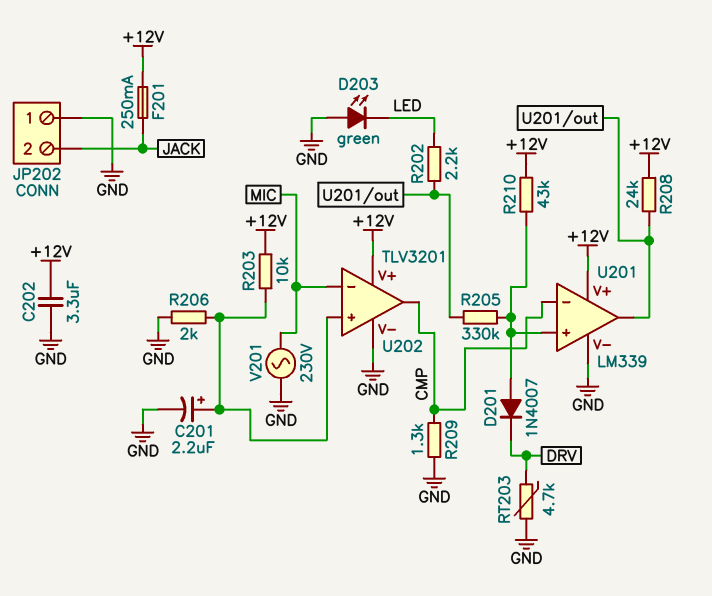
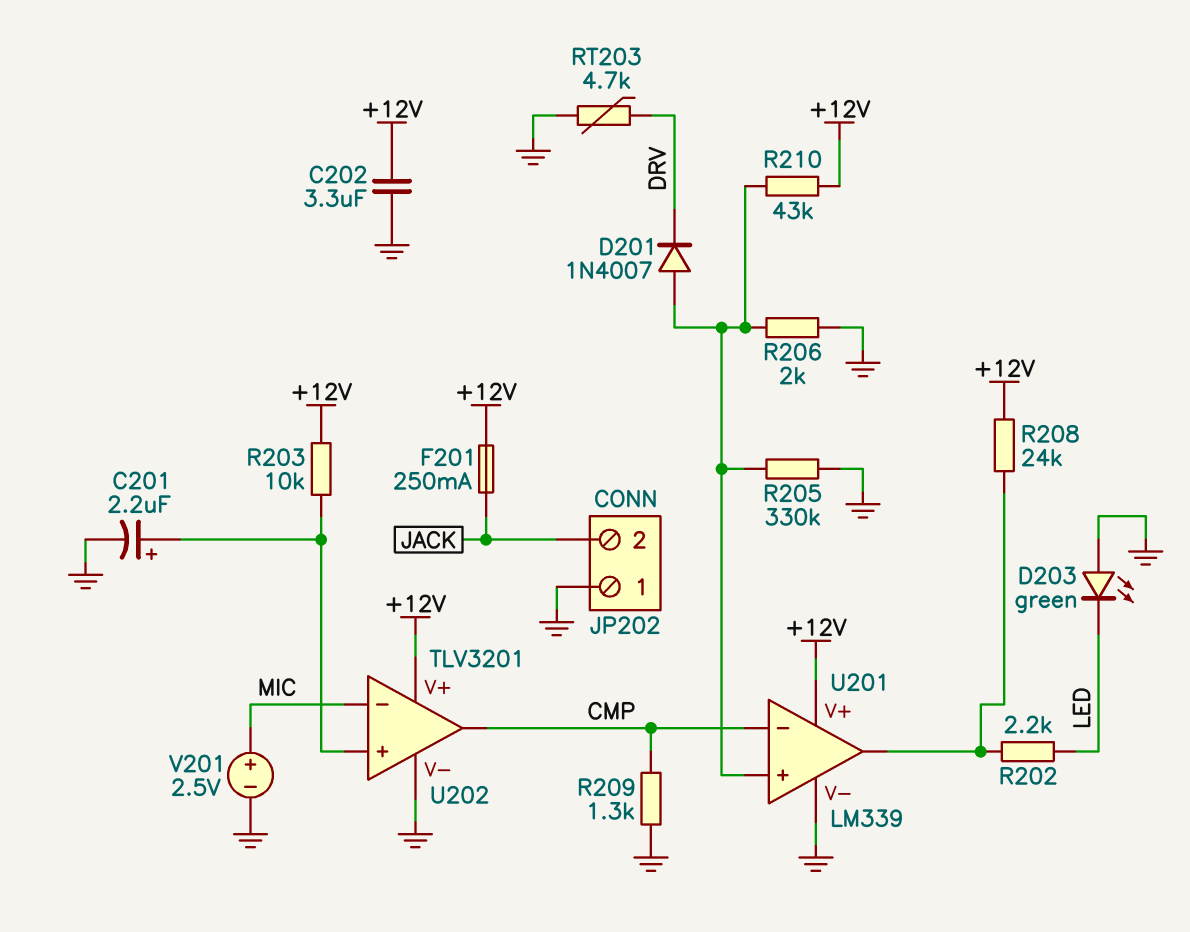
R205: 330k (U201/in+, U201/out) -> 330k (GND, U201/in+)
R206: 2k (GND, U202/in+) -> 2k (GND, U201/in+)
V201: AC 230V (GND, MIC) -> 2.5V (plus MIC, minus GND)

